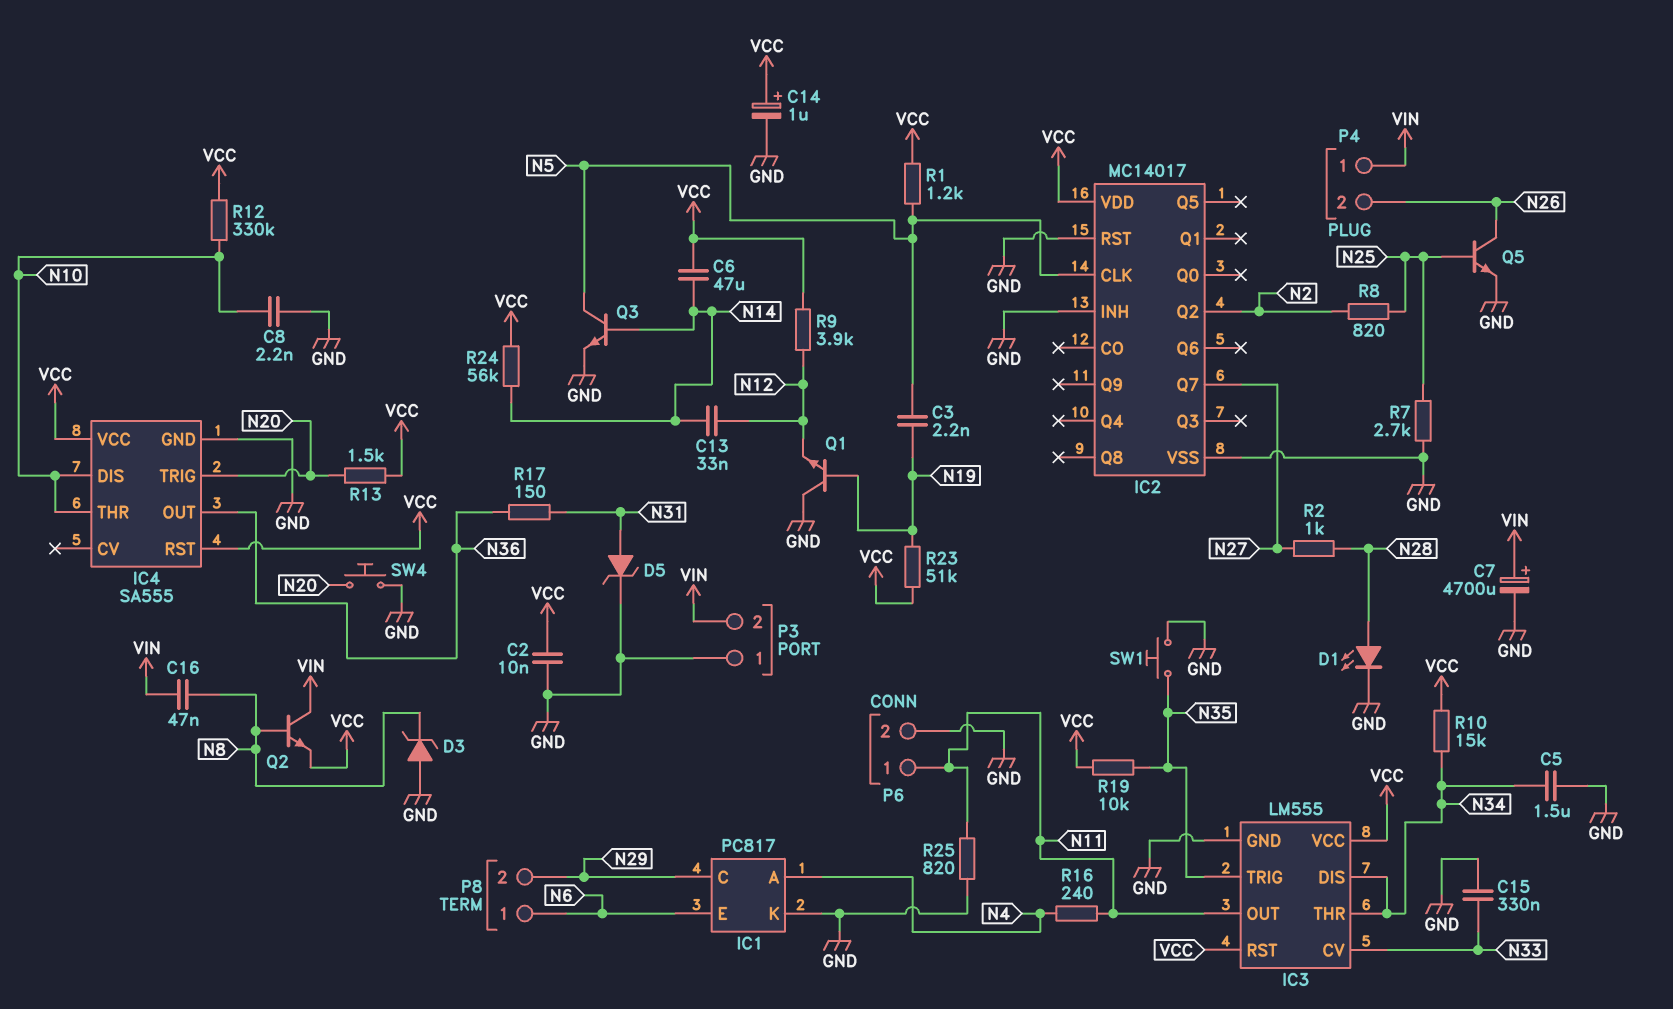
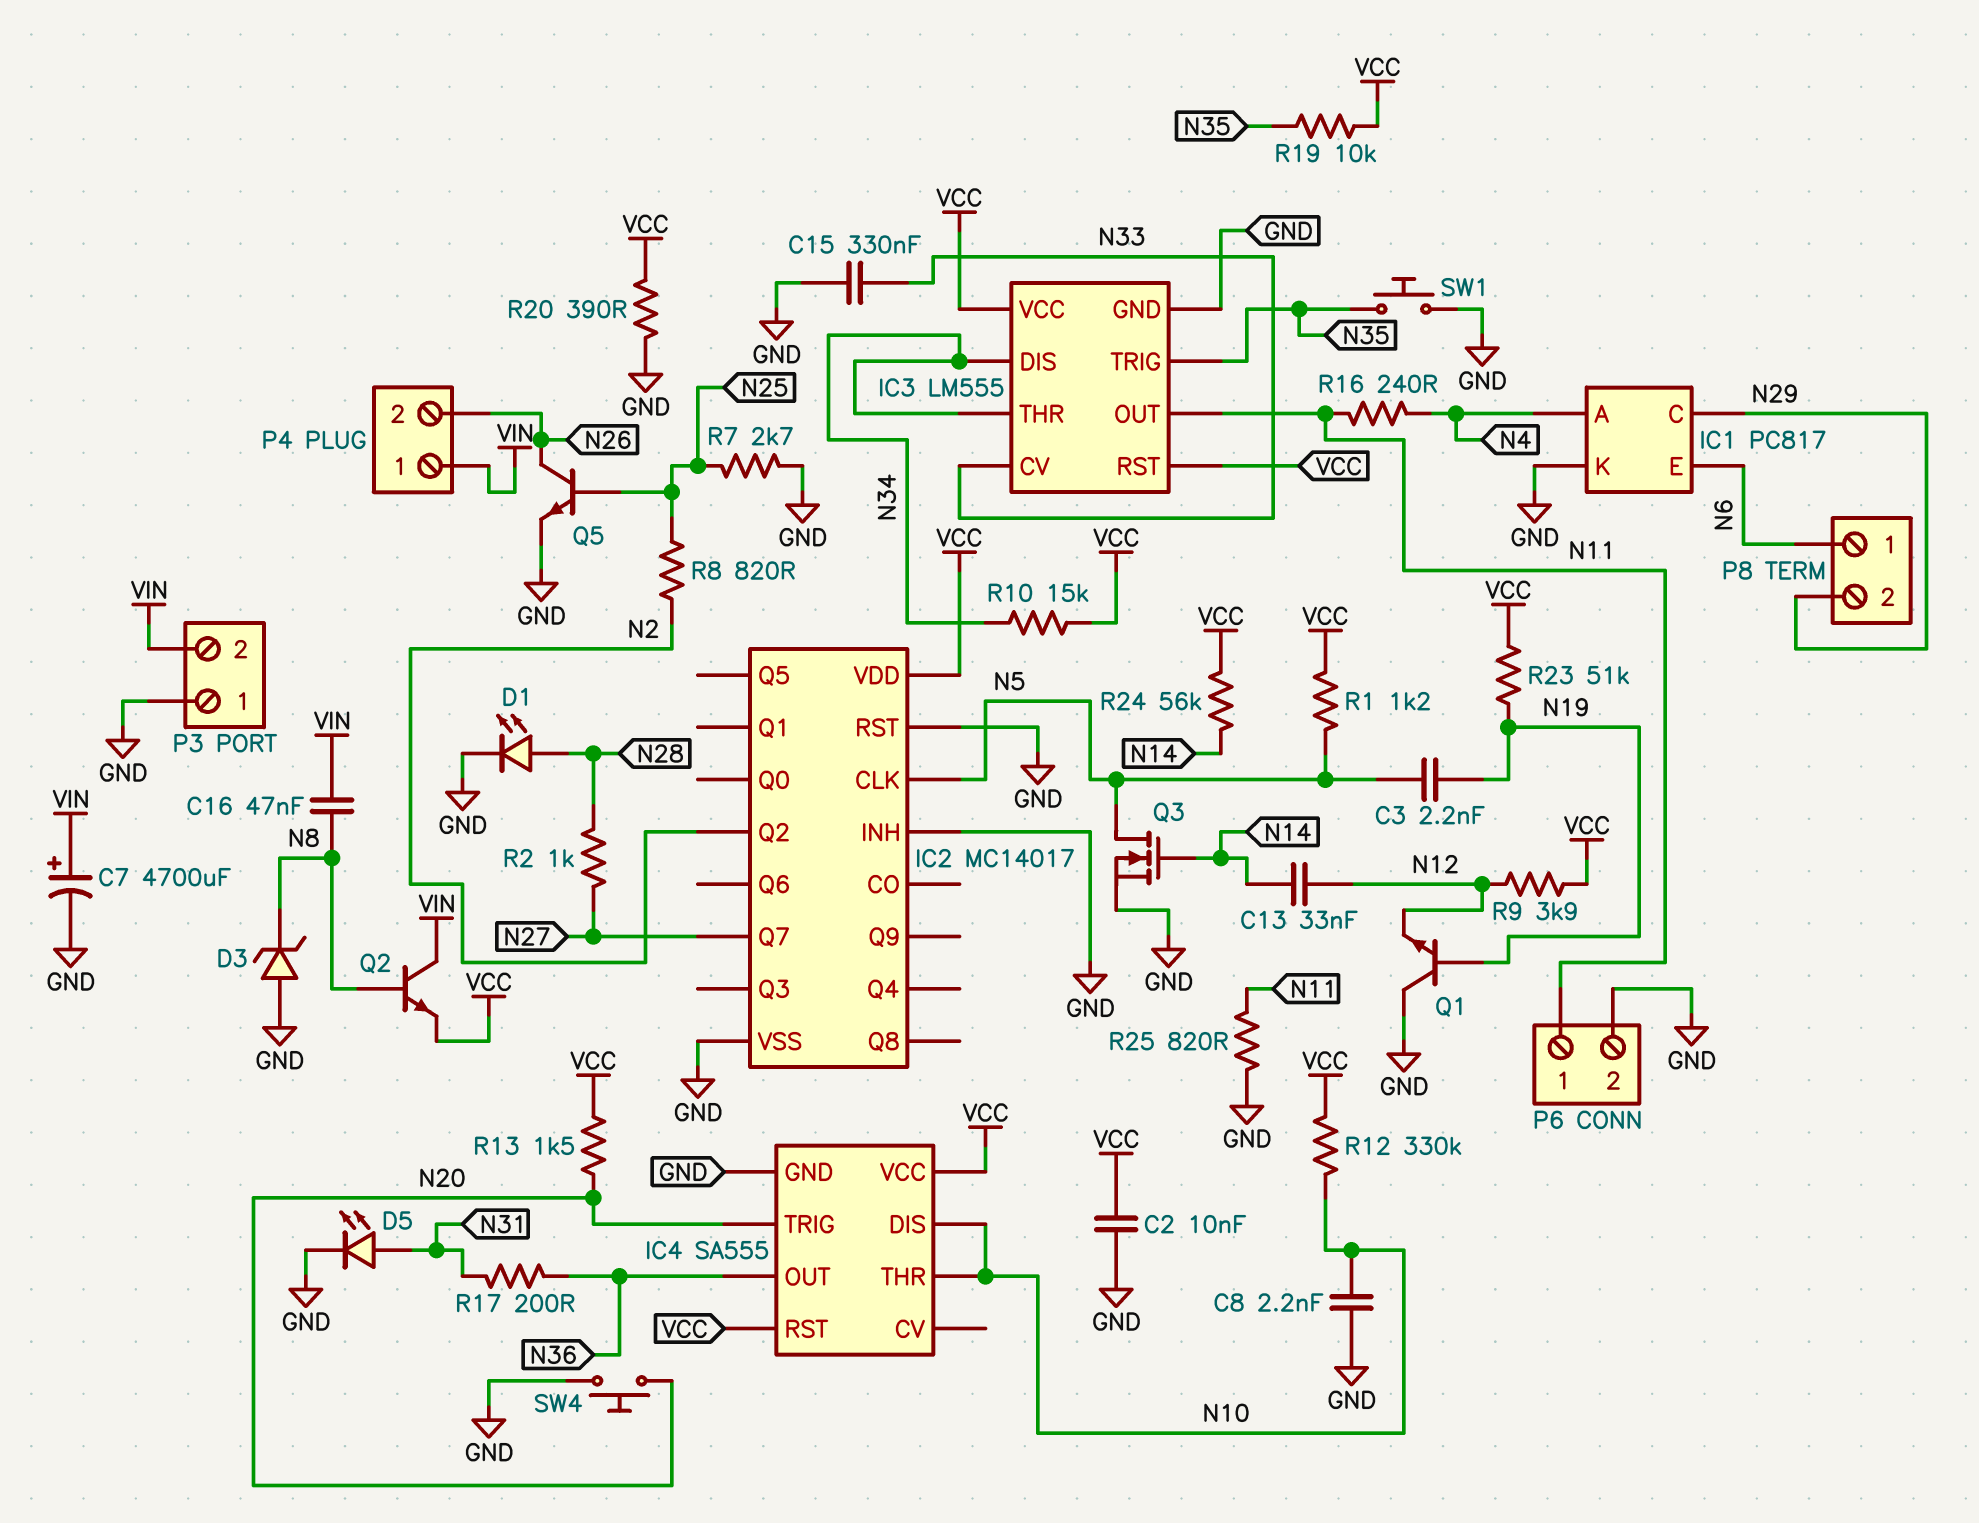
C5: 1.5uF (GND, N34) -> none
C6: 47uF (N14, VCC) -> none
C14: 1uF (plus VCC, minus GND) -> none
D5: zener (A N31, K GND) -> LED (A N31, K GND)
Q3: NPN (B N14, C N5, E GND) -> NMOS (G N14, D N5, S GND)
R17: 150 (N31, N36) -> 200 (N31, N36)
R20: none -> 390 (GND, VCC)

